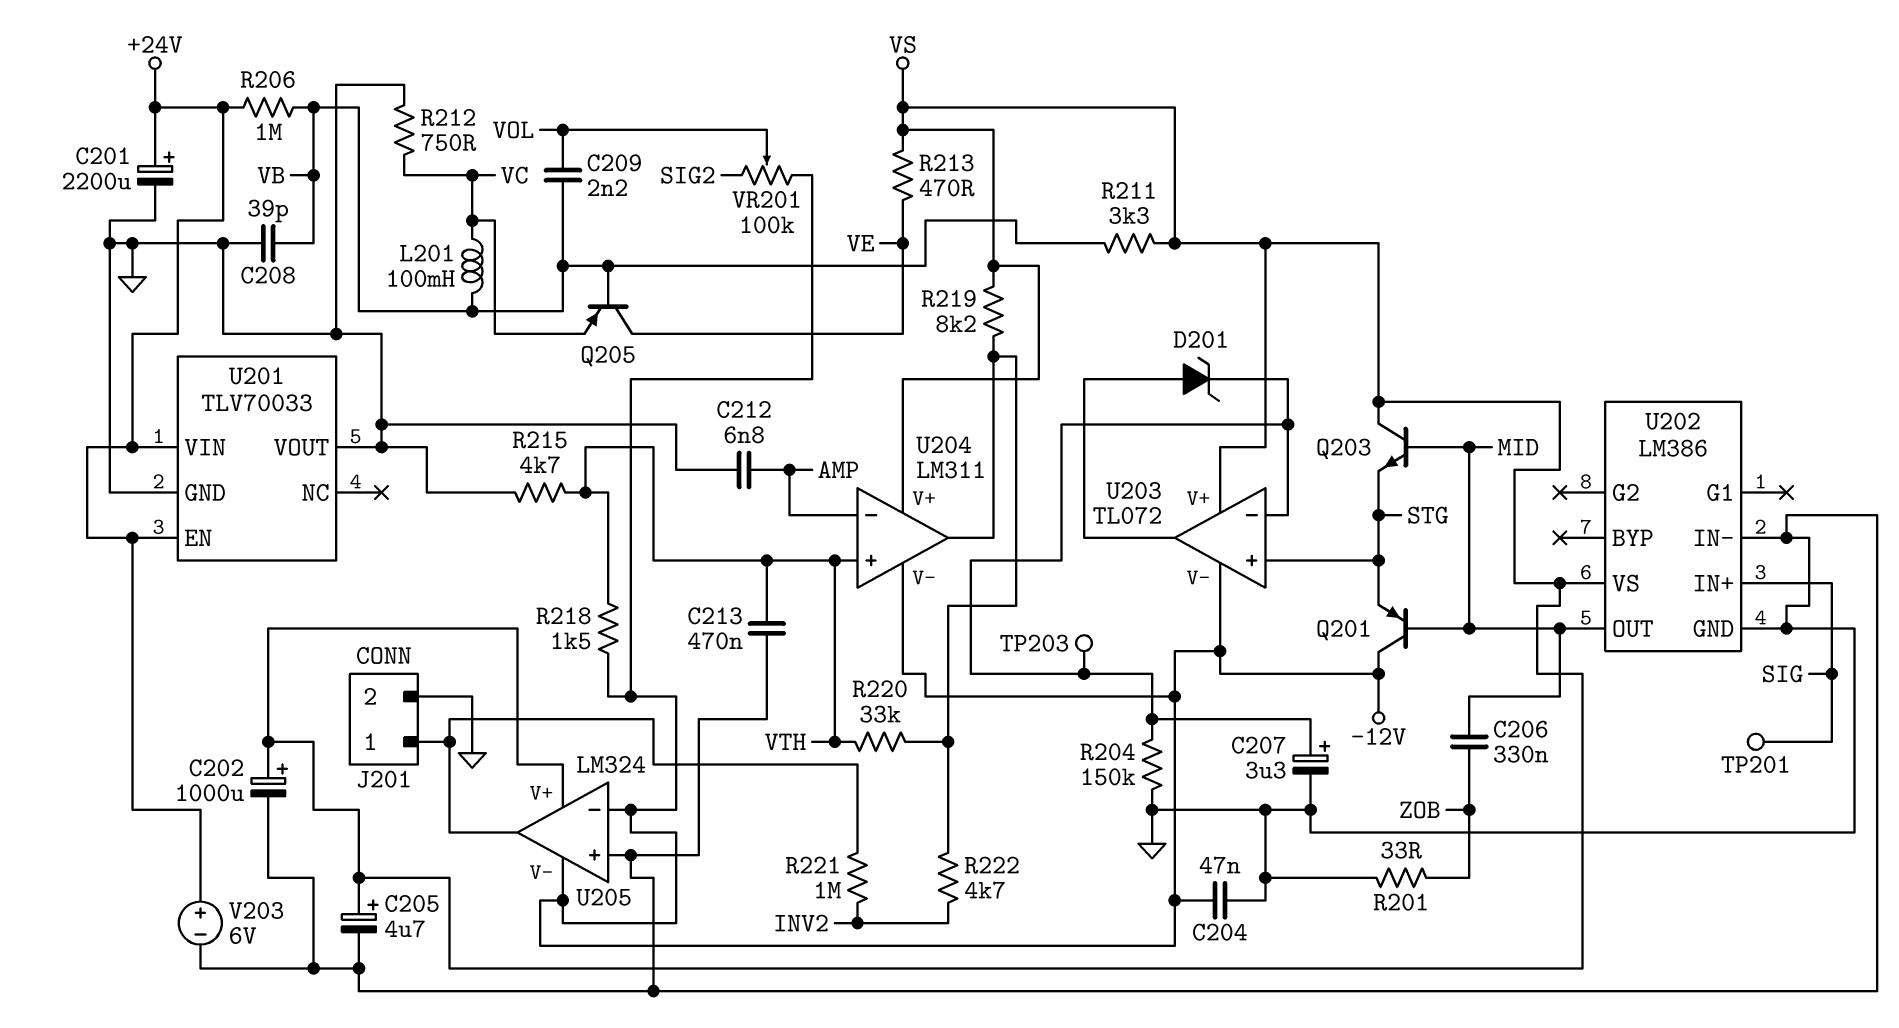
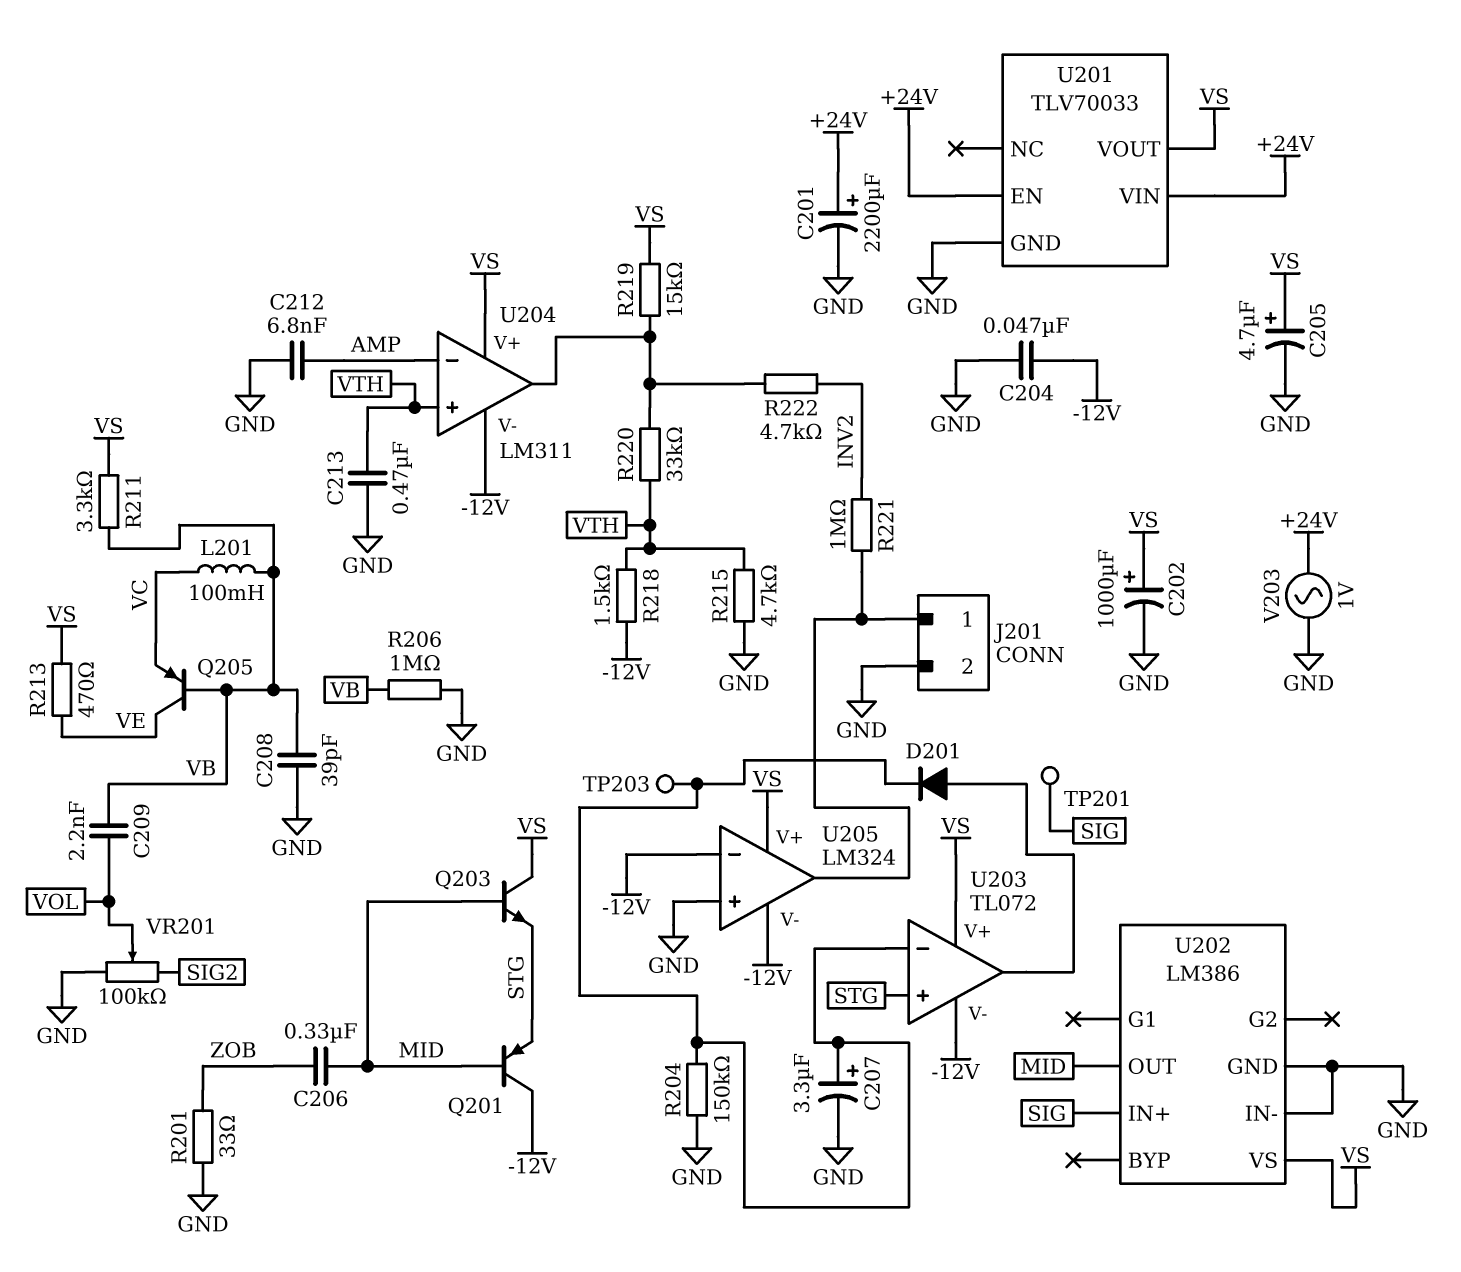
D201: zener (A U203/out, K U203/in-) -> diode (A U203/out, K U203/in-)
R206: 1M (+24V, VB) -> 1M (GND, VB)
R212: 750 (GND, VC) -> none
R219: 8.2k (U204/out, VS) -> 15k (U204/out, VS)
U201 pin VOUT: GND -> VS
V203: 6V (plus +24V, minus GND) -> AC 1V (+24V, GND)
VR201: 100k (-12V, SIG2, wiper VOL) -> 100k (GND, SIG2, wiper VOL)

